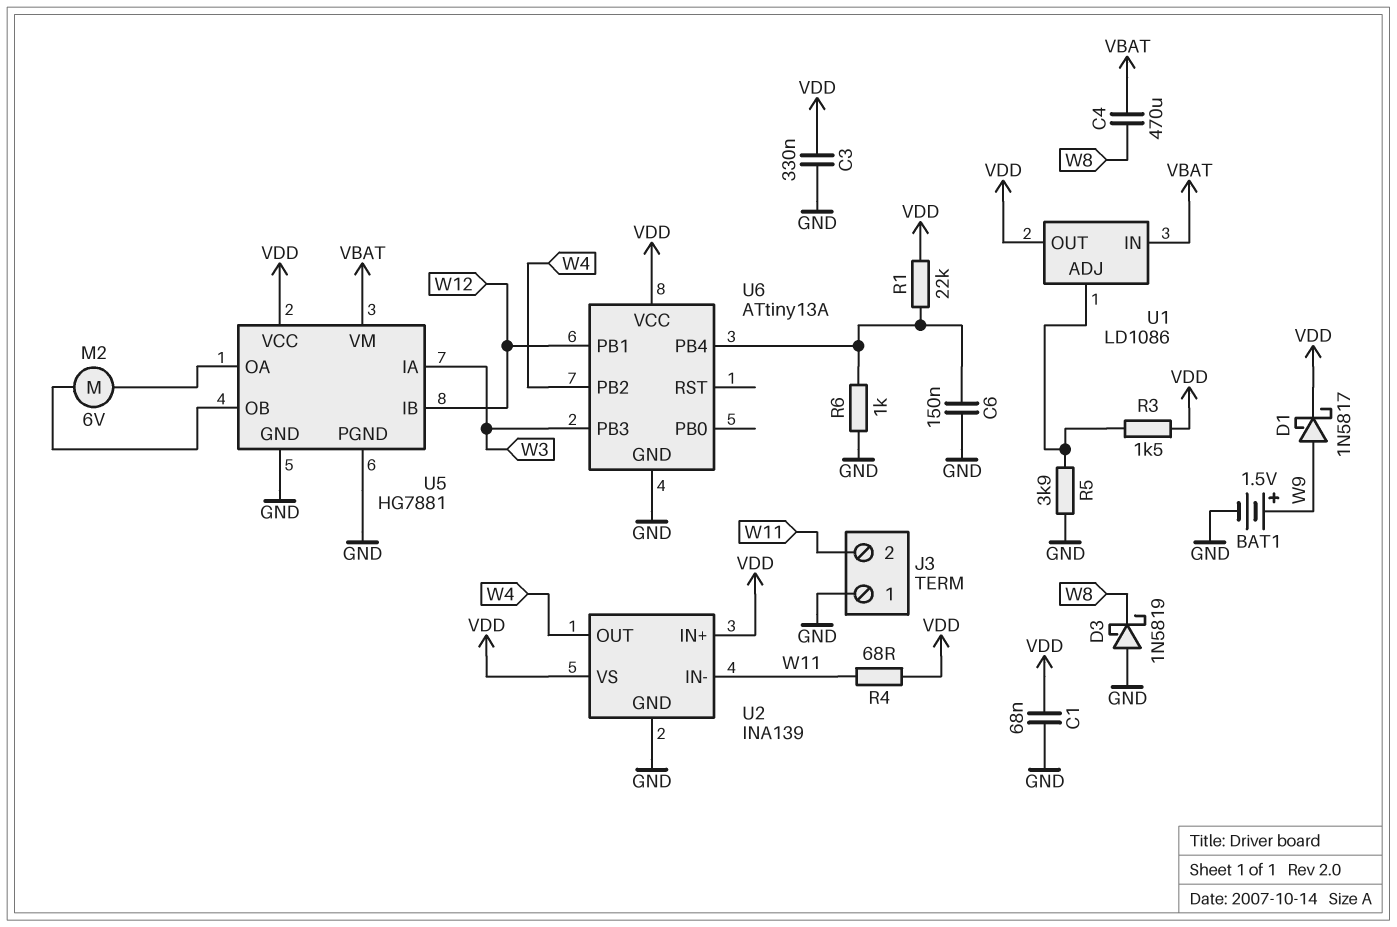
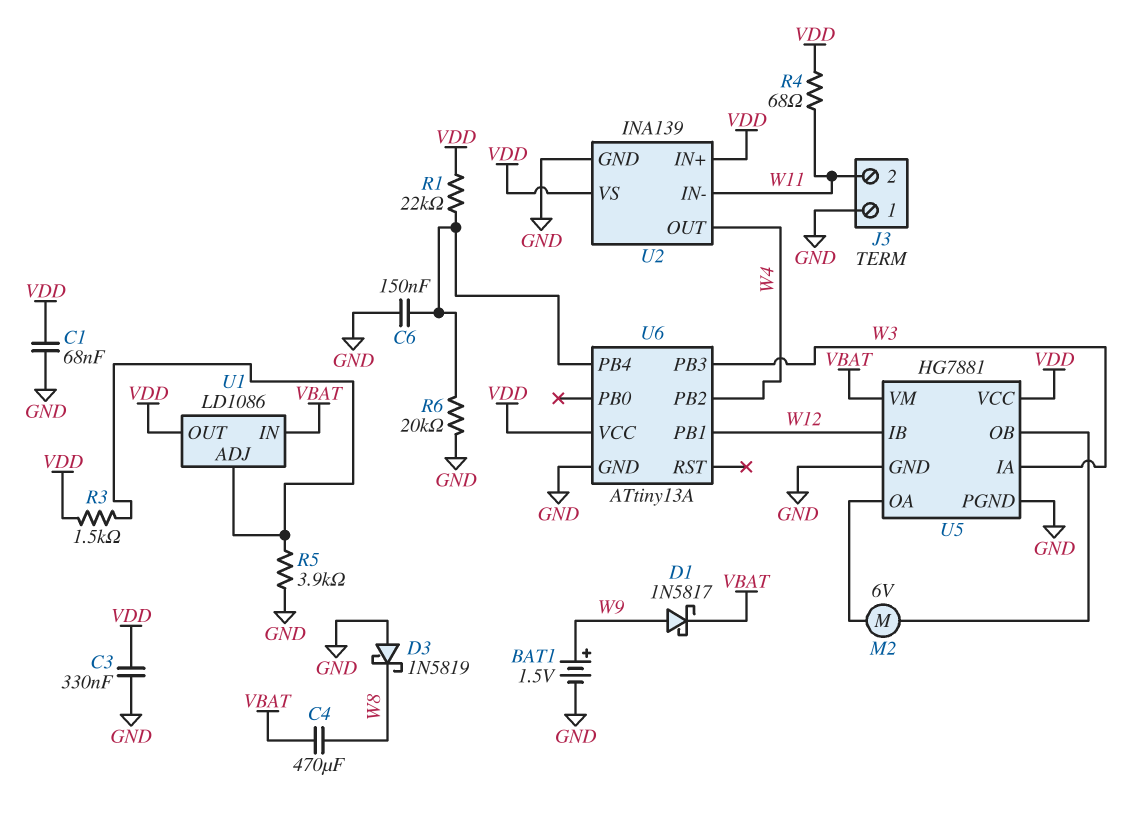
D1: schottky 1N5817 (A W9, K VDD) -> schottky 1N5817 (A W9, K VBAT)
R6: 1k (GND, U6/PB4) -> 20k (GND, U6/PB4)

